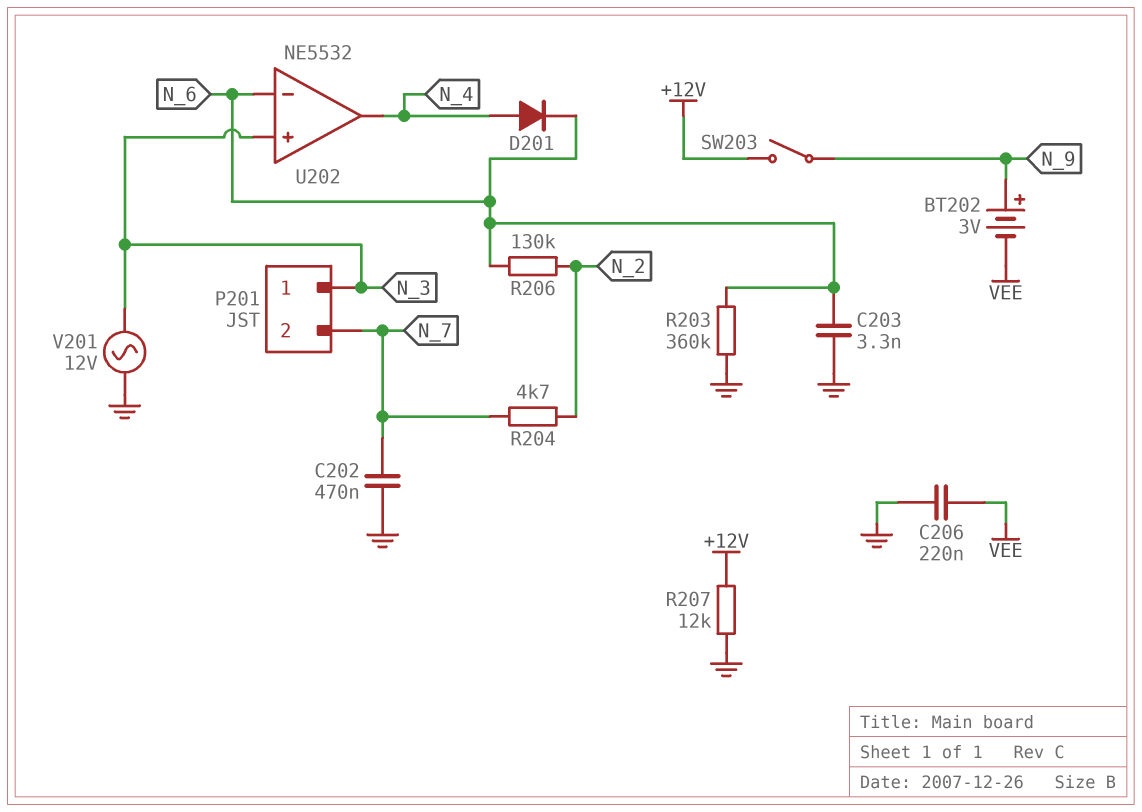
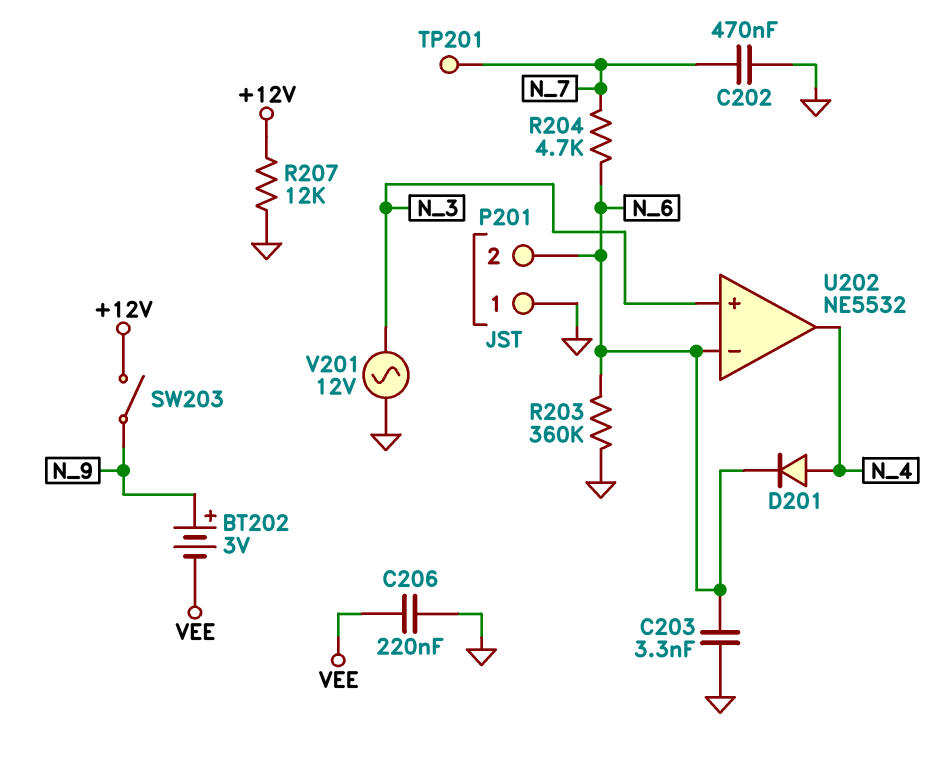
P201 pin 1: N_3 -> GND
P201 pin 2: N_7 -> N_6
R204: 4.7k (N_2, N_7) -> 4.7k (N_6, N_7)
R206: 130k (N_2, N_6) -> none
TP201: none -> test point (N_7)

